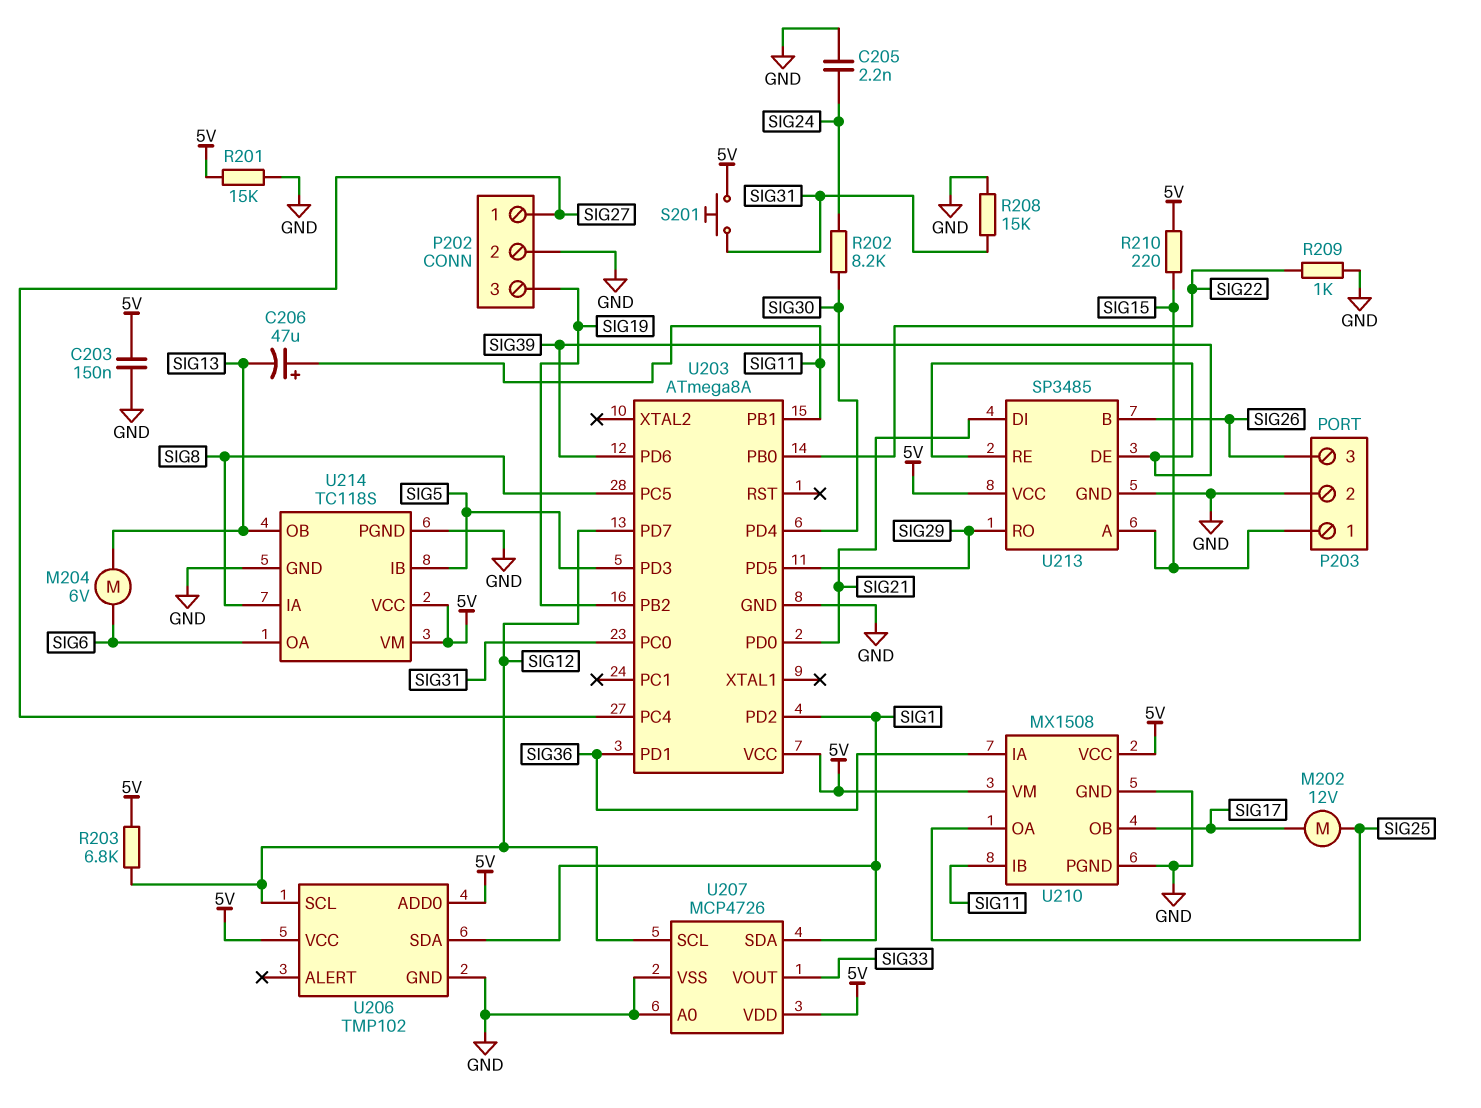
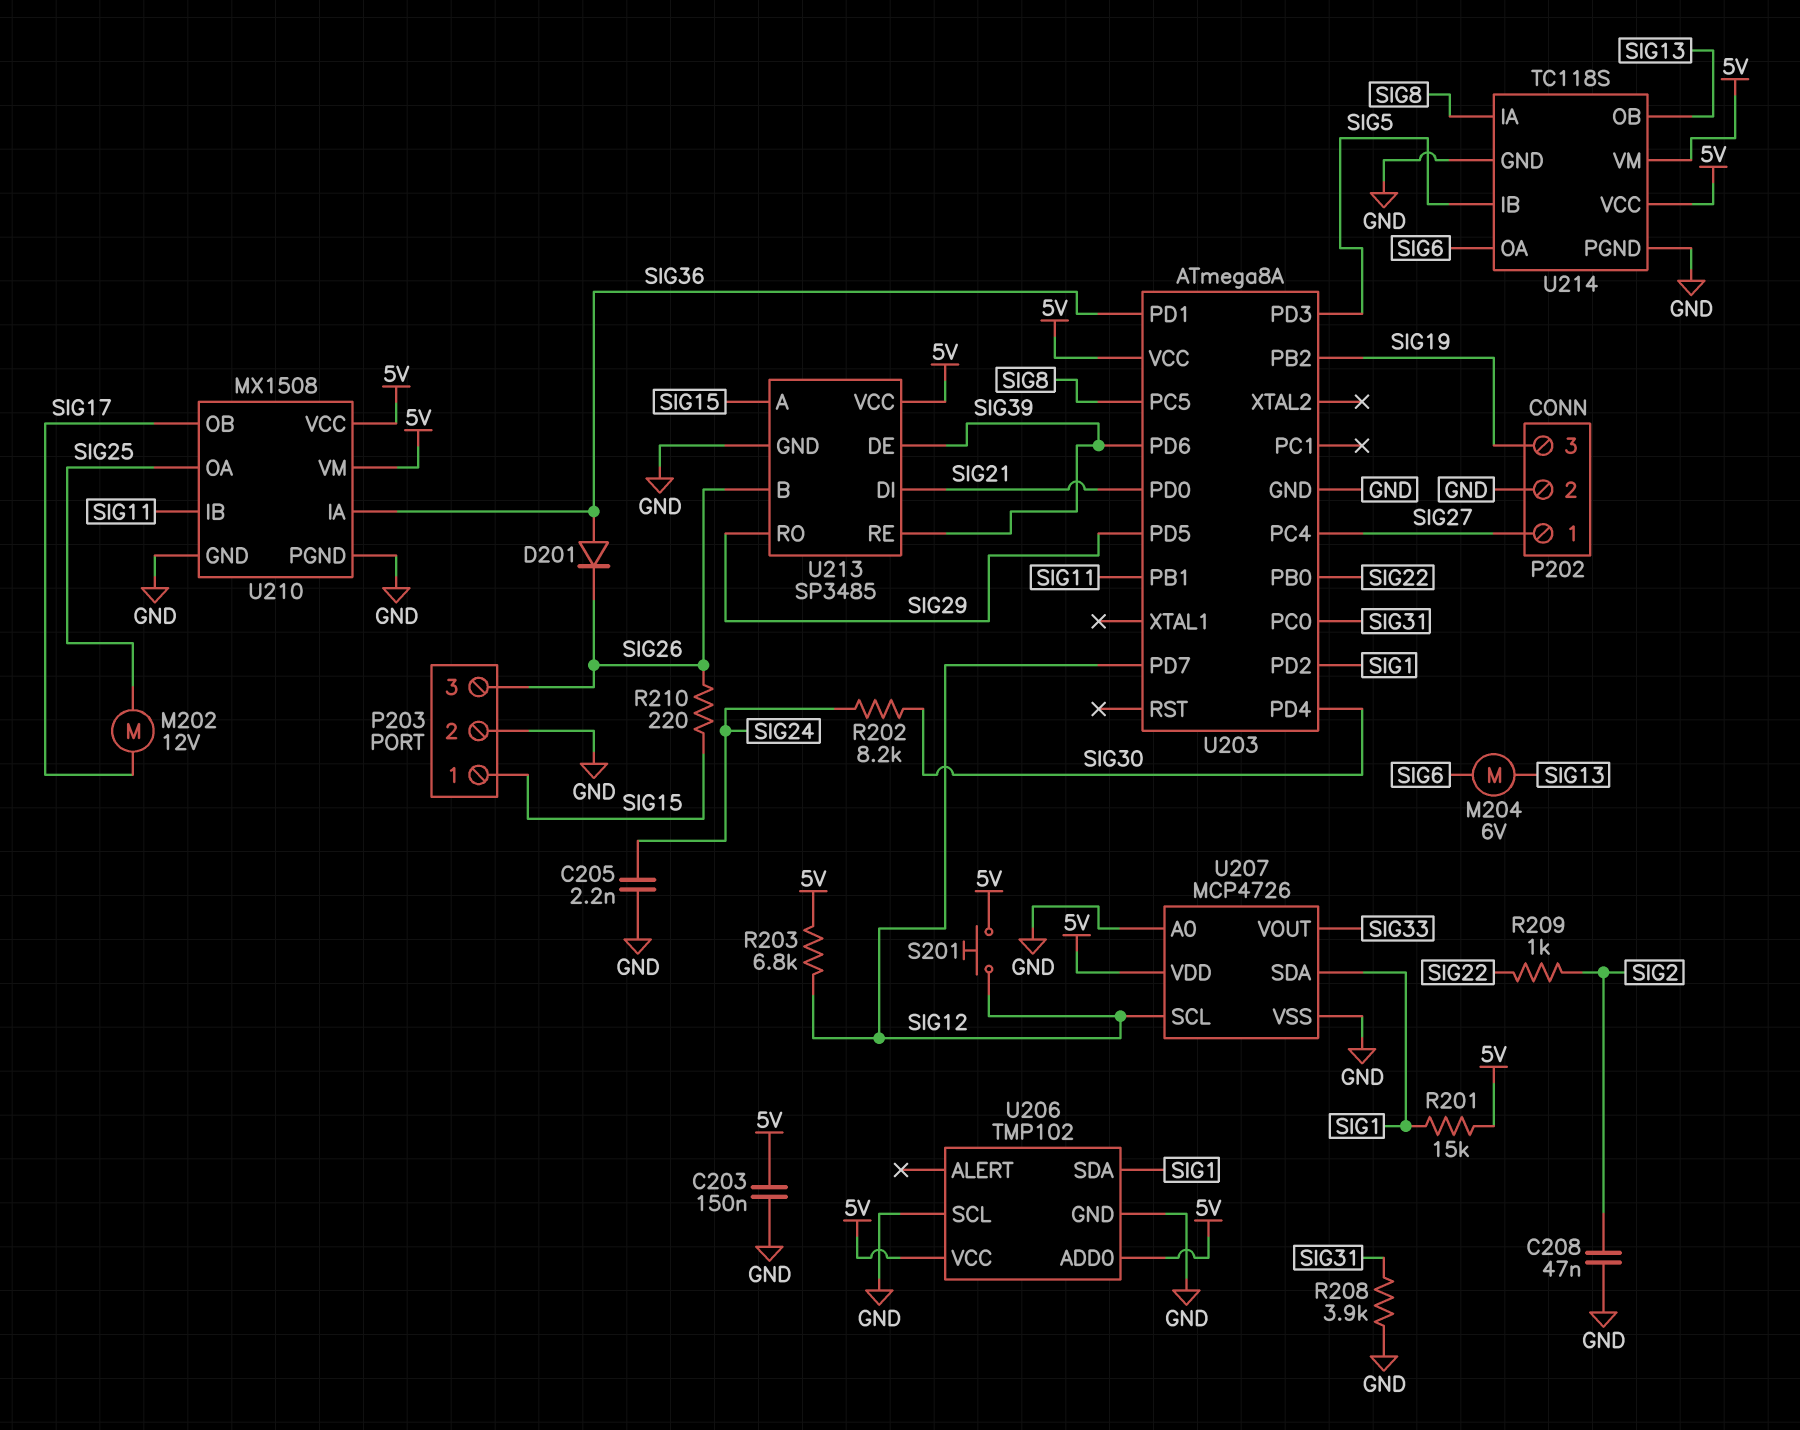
C206: 47uF (plus SIG11, minus SIG13) -> none
C208: none -> 47nF (GND, SIG2)
D201: none -> diode (A SIG36, K SIG26)
R201: 15k (5V, GND) -> 15k (5V, SIG1)
R208: 15k (GND, SIG31) -> 3.9k (GND, SIG31)
R209: 1k (GND, SIG22) -> 1k (SIG2, SIG22)
R210: 220 (5V, SIG15) -> 220 (SIG15, SIG26)
S201: button (5V, SIG31) -> button (5V, SIG12)
U206 pin SCL: SIG12 -> GND

